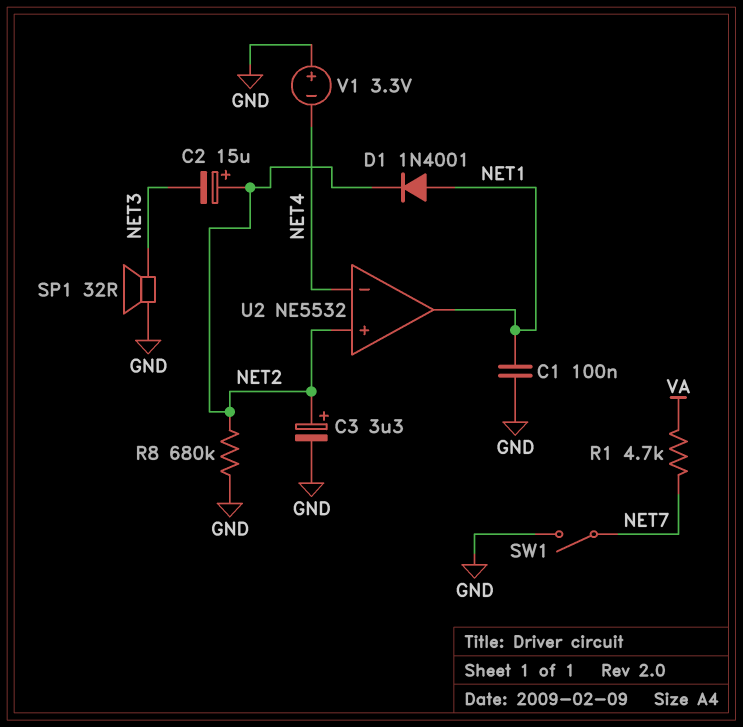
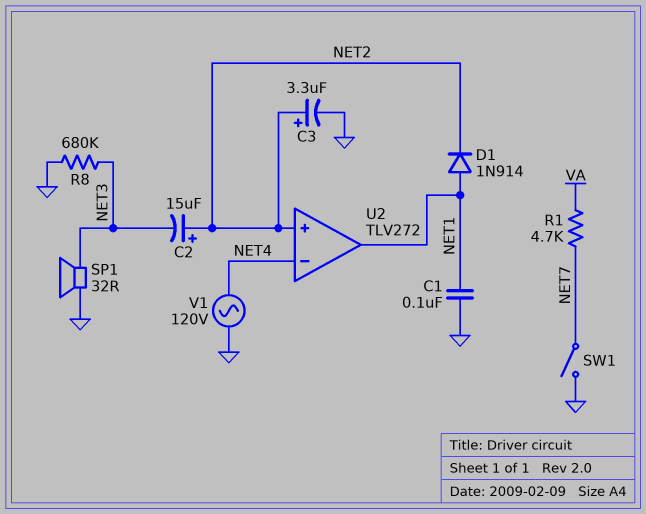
D1: diode 1N4001 (A NET1, K NET2) -> diode 1N914 (A NET1, K NET2)
R8: 680k (GND, NET2) -> 680k (GND, NET3)
U2: NE5532 -> TLV272
V1: 3.3V (plus GND, minus NET4) -> AC 120V (GND, NET4)

